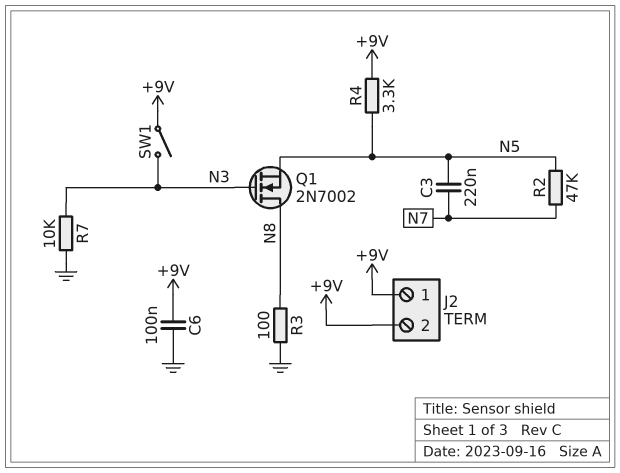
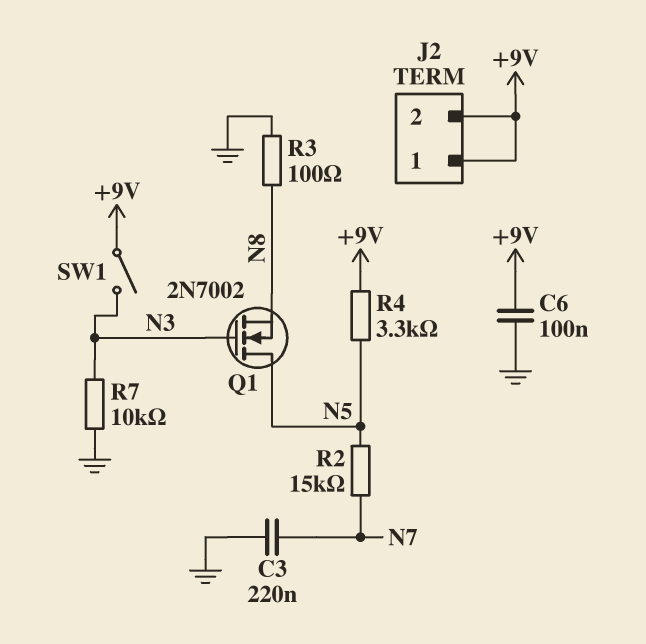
C3: 220nF (N5, N7) -> 220nF (GND, N7)
Q1: NMOS 2N7002 (G N3, D N8, S N5) -> NMOS 2N7002 (G N3, D N5, S N8)
R2: 47k (N5, N7) -> 15k (N5, N7)

